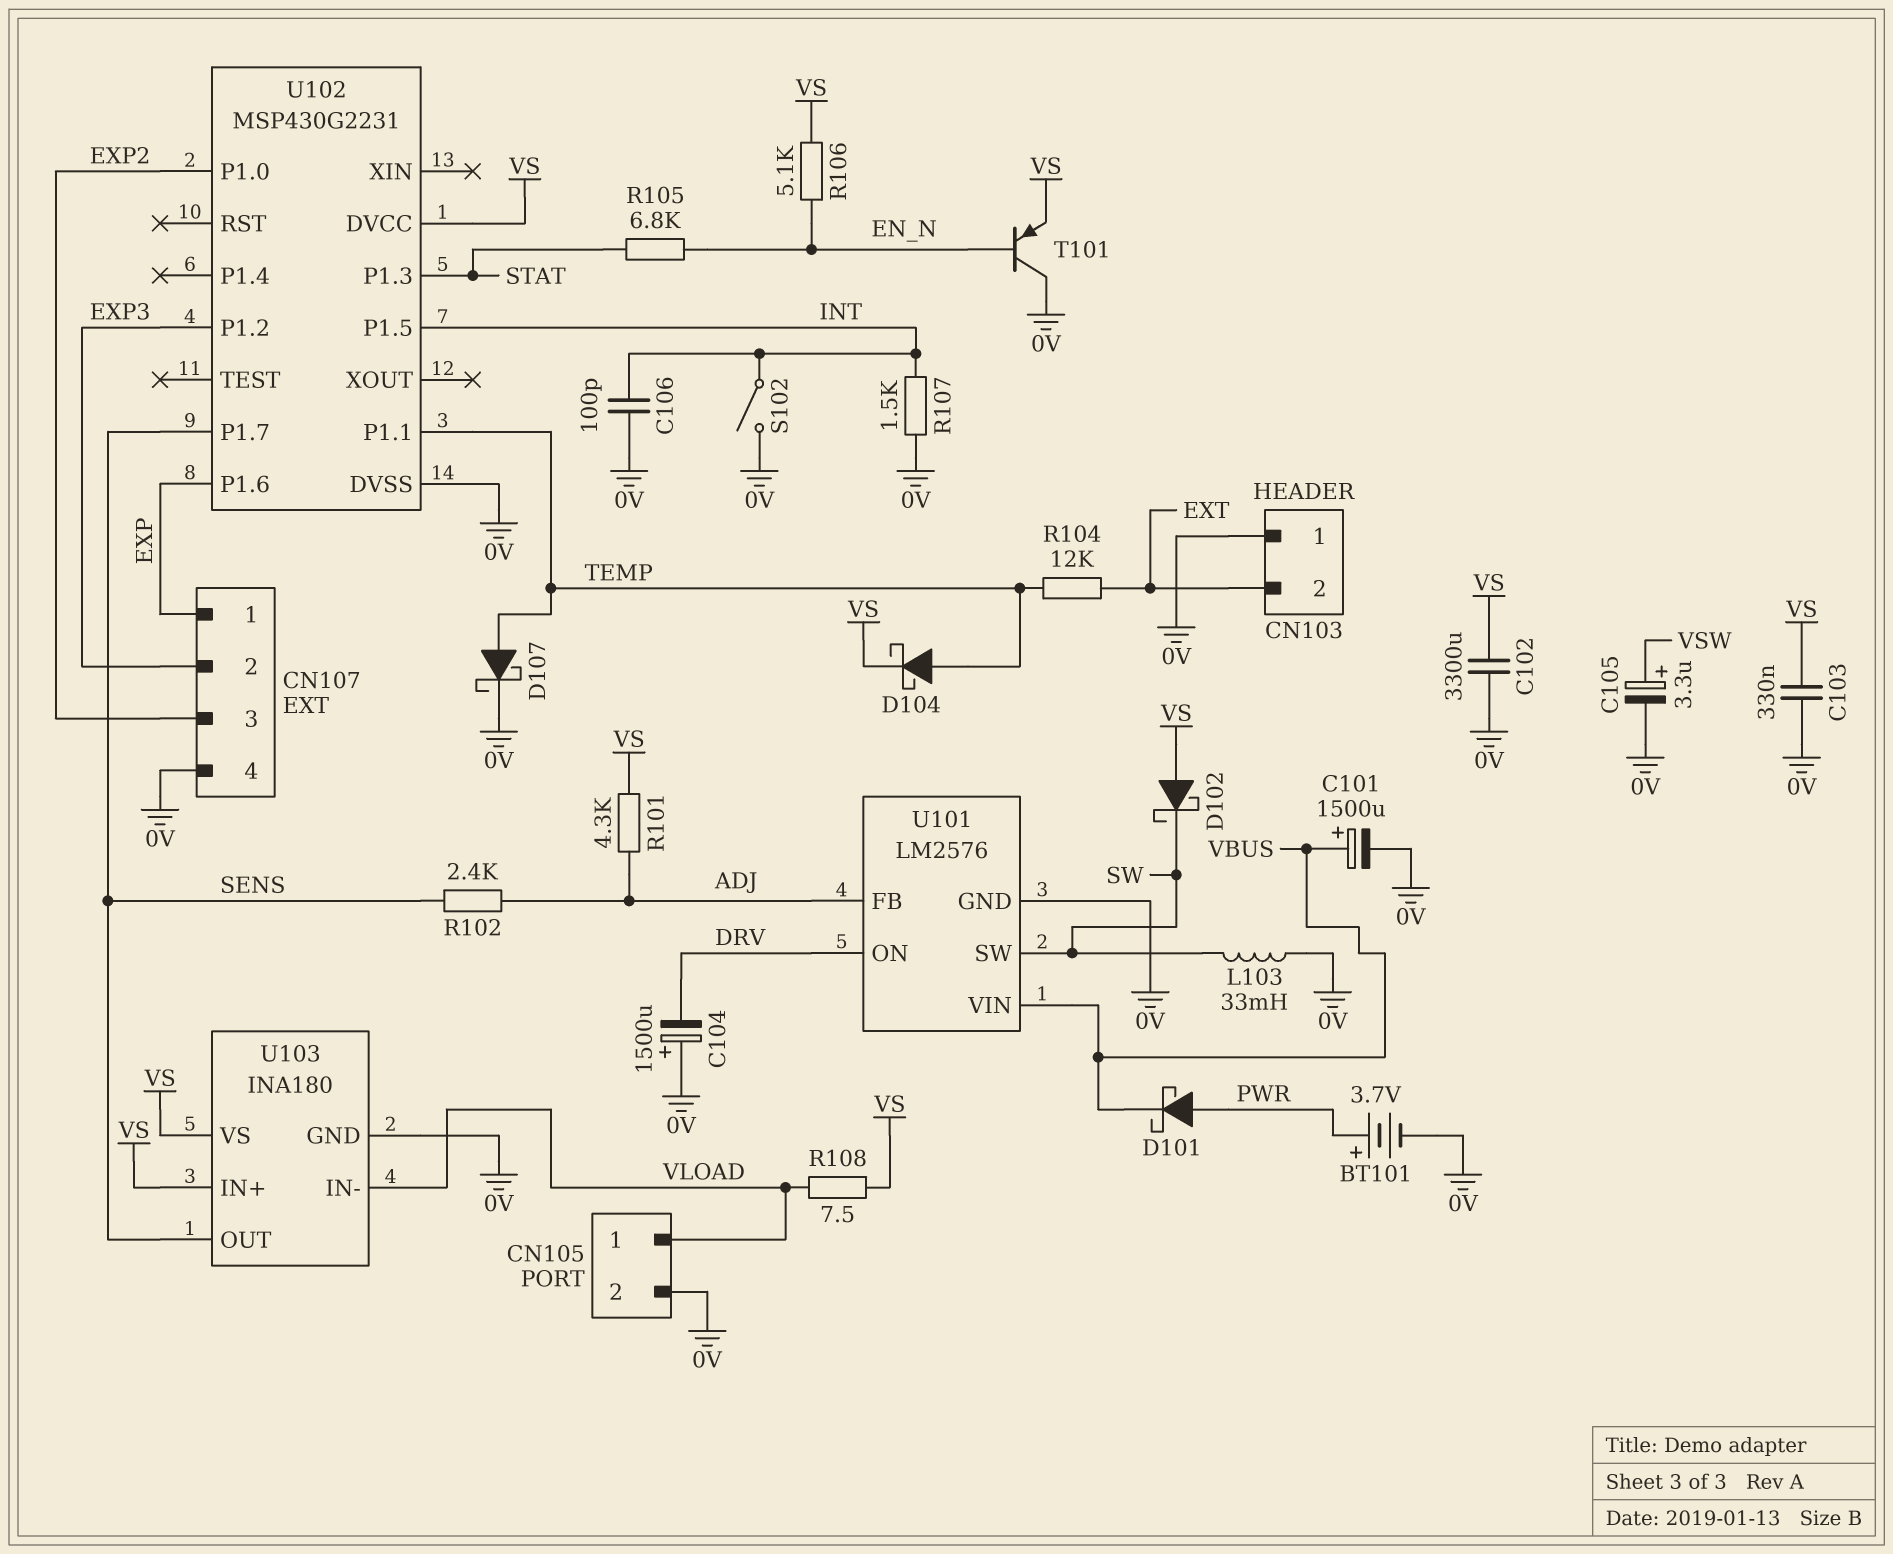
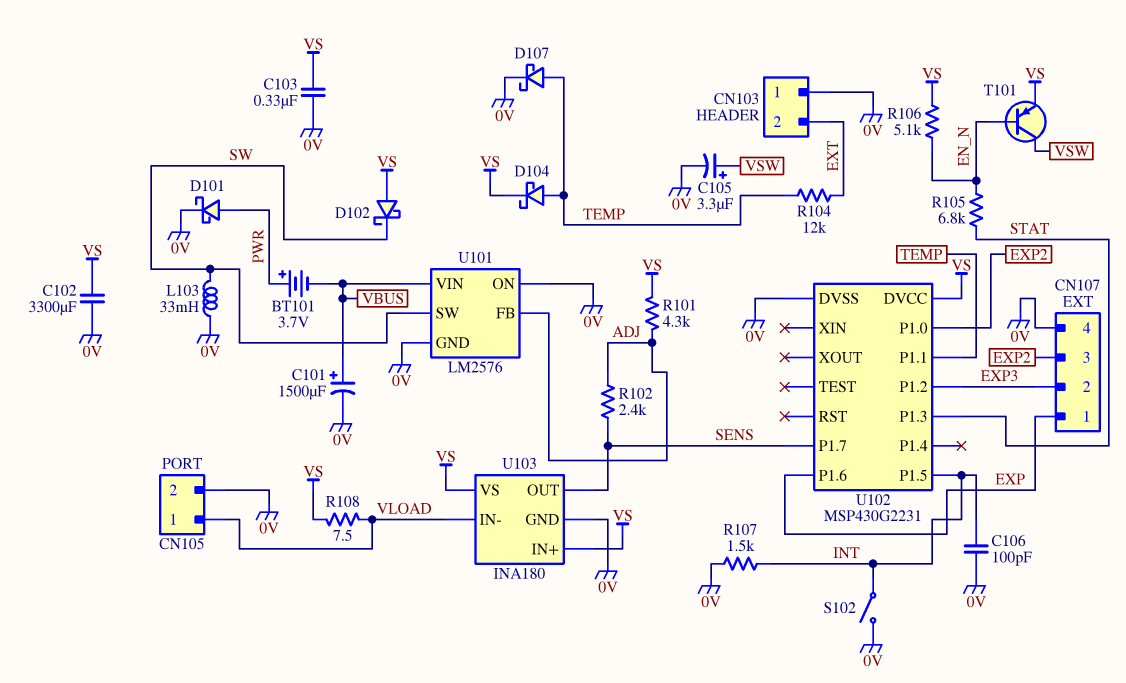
BT101: 3.7V (plus PWR, minus 0V) -> 3.7V (plus PWR, minus VBUS)
C104: 1500uF (plus 0V, minus DRV) -> none
D101: schottky (A PWR, K VBUS) -> schottky (A PWR, K 0V)
T101: PNP (B EN_N, C 0V, E VS) -> PNP (B EN_N, C VSW, E VS)
U101 pin ON: DRV -> 0V

